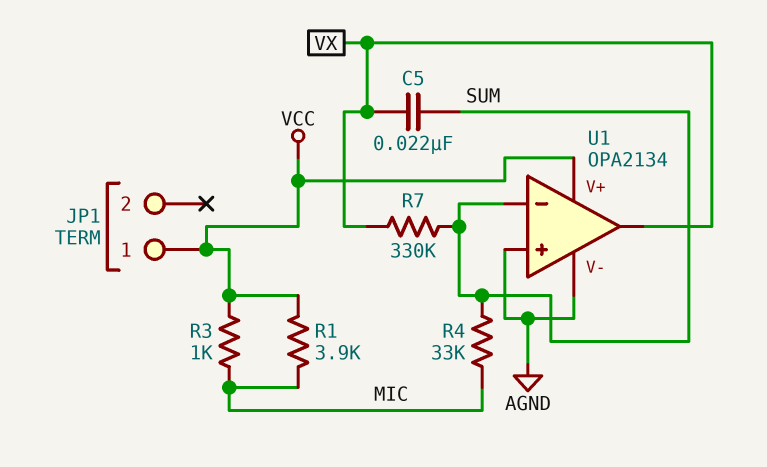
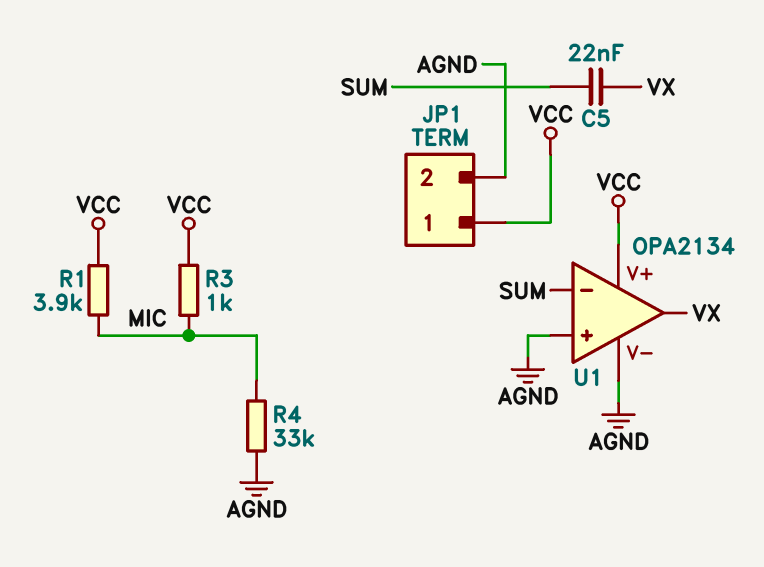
JP1 pin 2: none -> AGND
R4: 33k (MIC, SUM) -> 33k (AGND, MIC)
R7: 330k (SUM, VX) -> none

